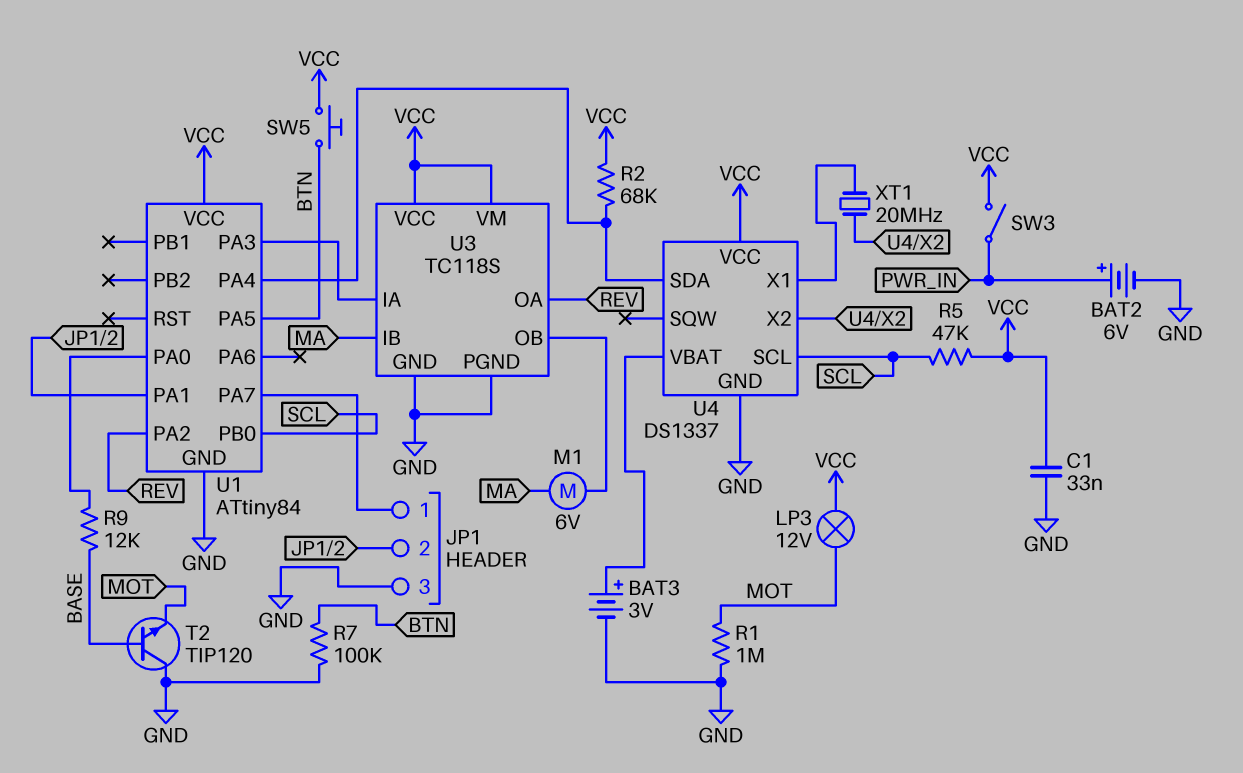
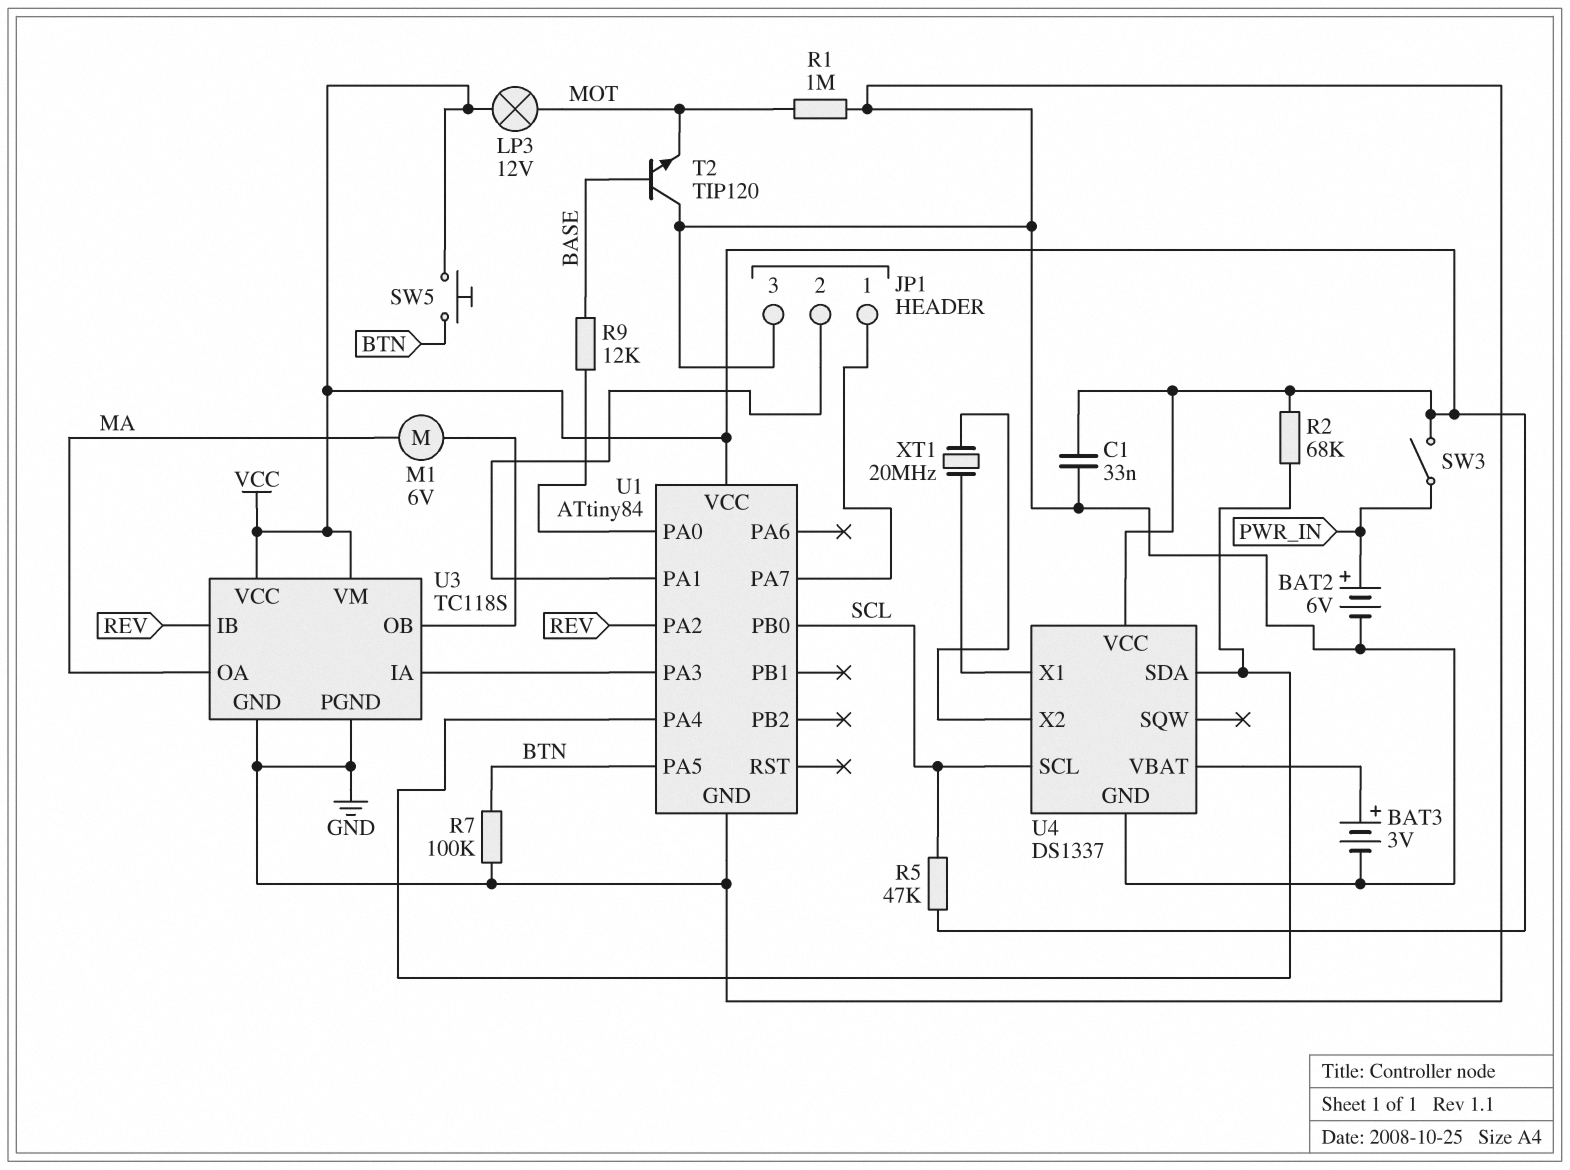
U3 pin IB: MA -> REV
U3 pin OA: REV -> MA

